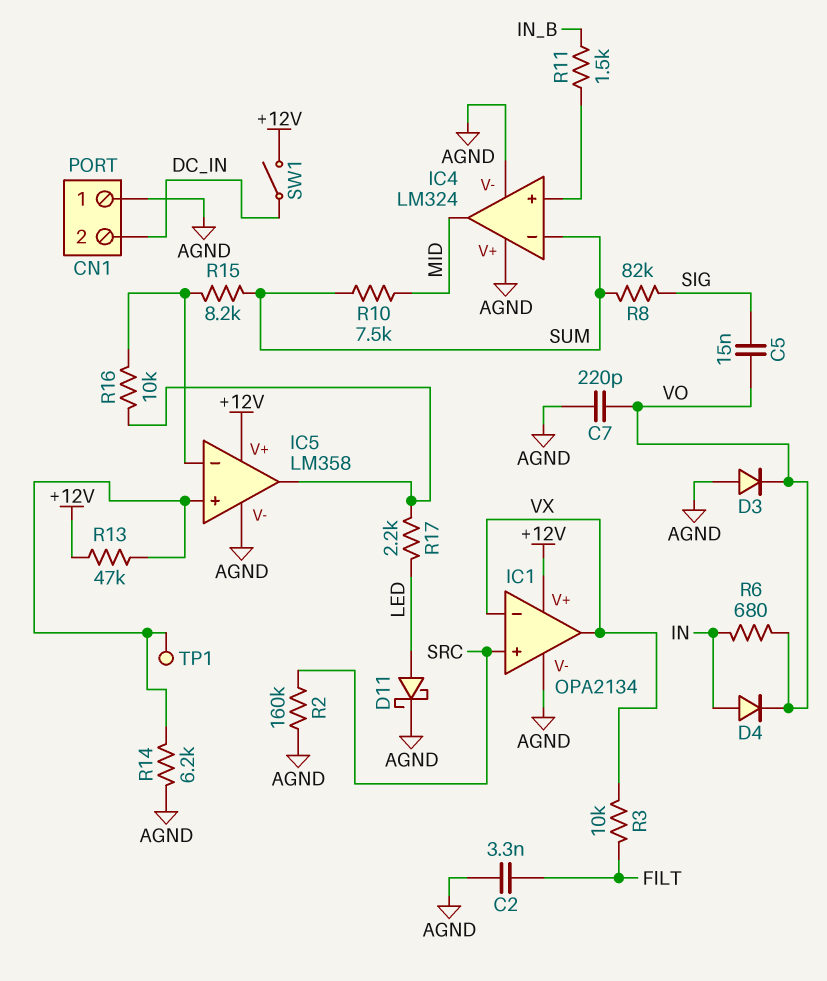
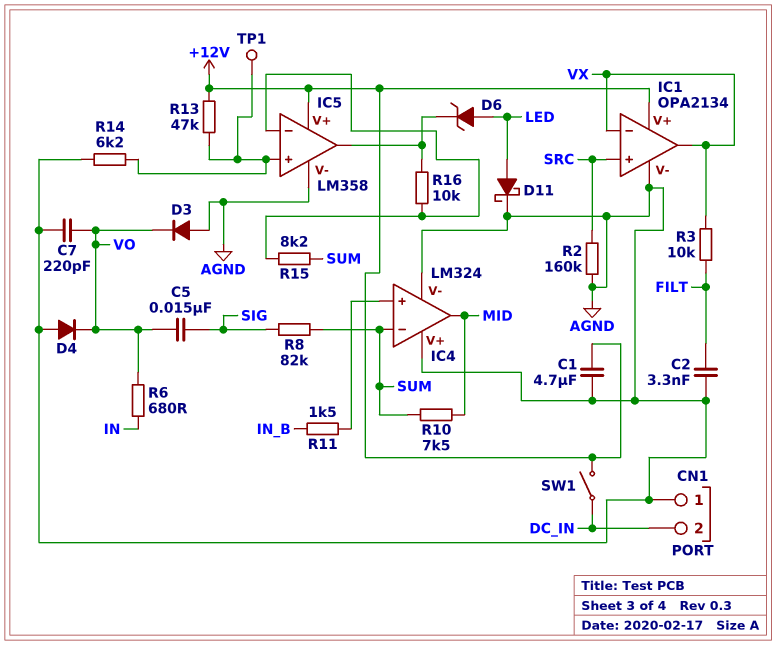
C1: none -> 4.7uF (+12V, AGND)
D4: diode (A IN, K VO) -> diode (A AGND, K VO)
D6: none -> zener (A LED, K IC5/out)
R17: 2.2k (IC5/out, LED) -> none

